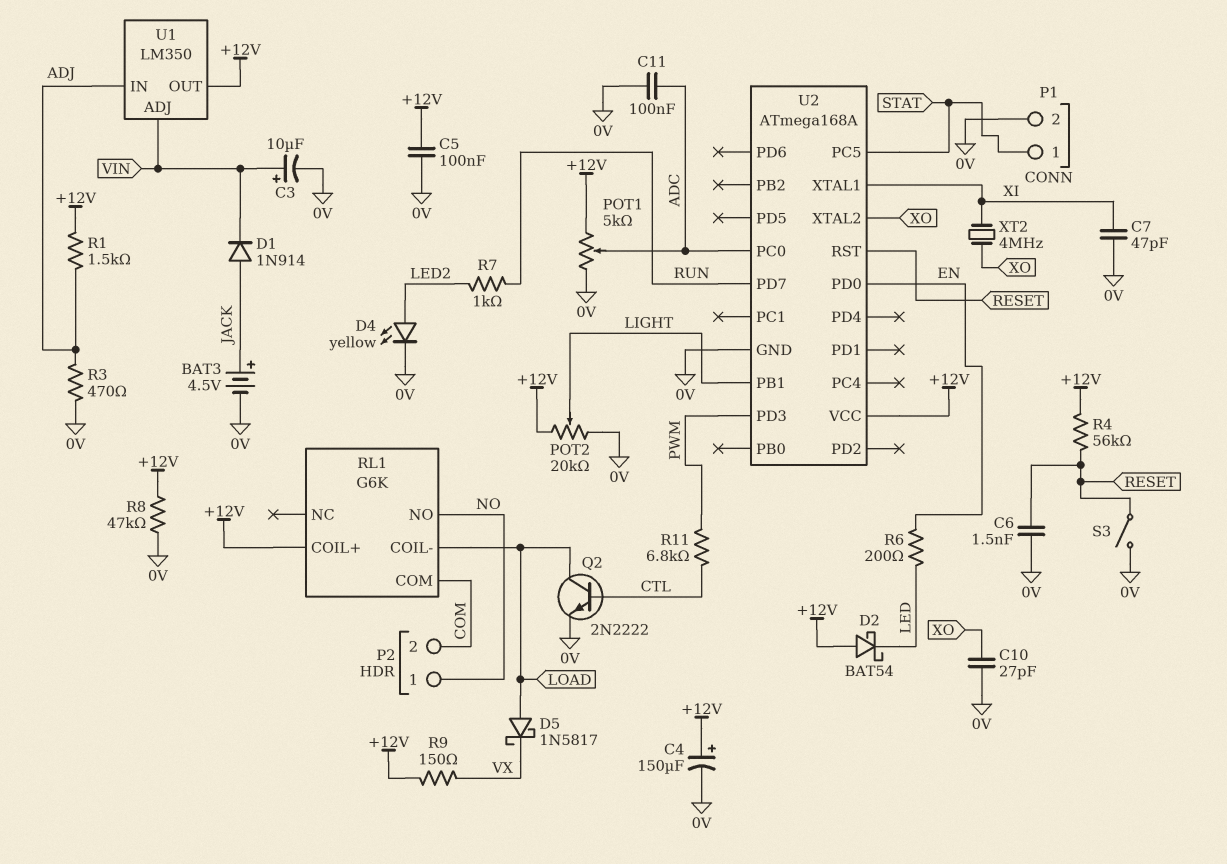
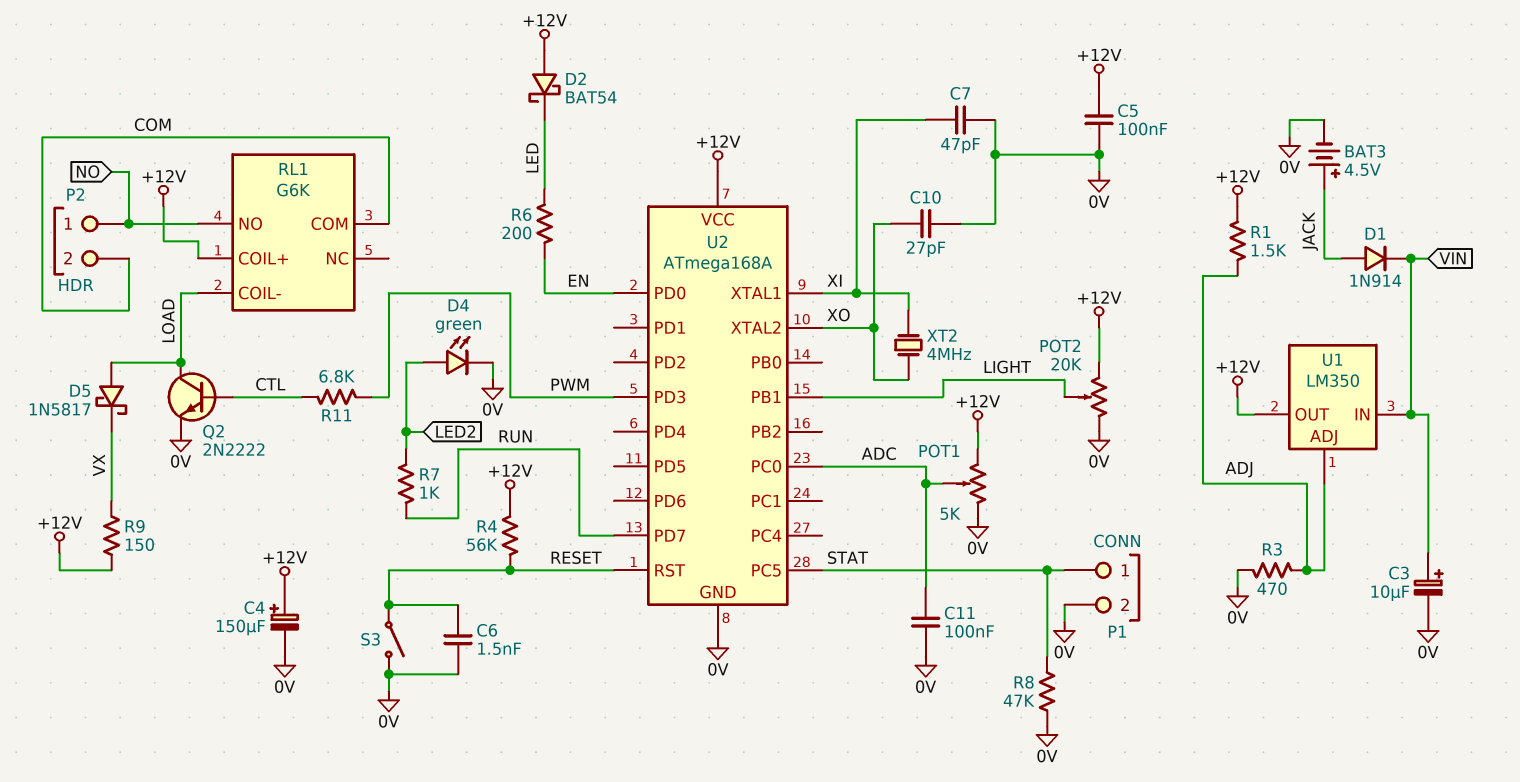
D4: LED yellow (A LED2, K 0V) -> LED green (A LED2, K 0V)
R8: 47k (+12V, 0V) -> 47k (0V, STAT)
U1 pin ADJ: VIN -> ADJ
U1 pin IN: ADJ -> VIN

